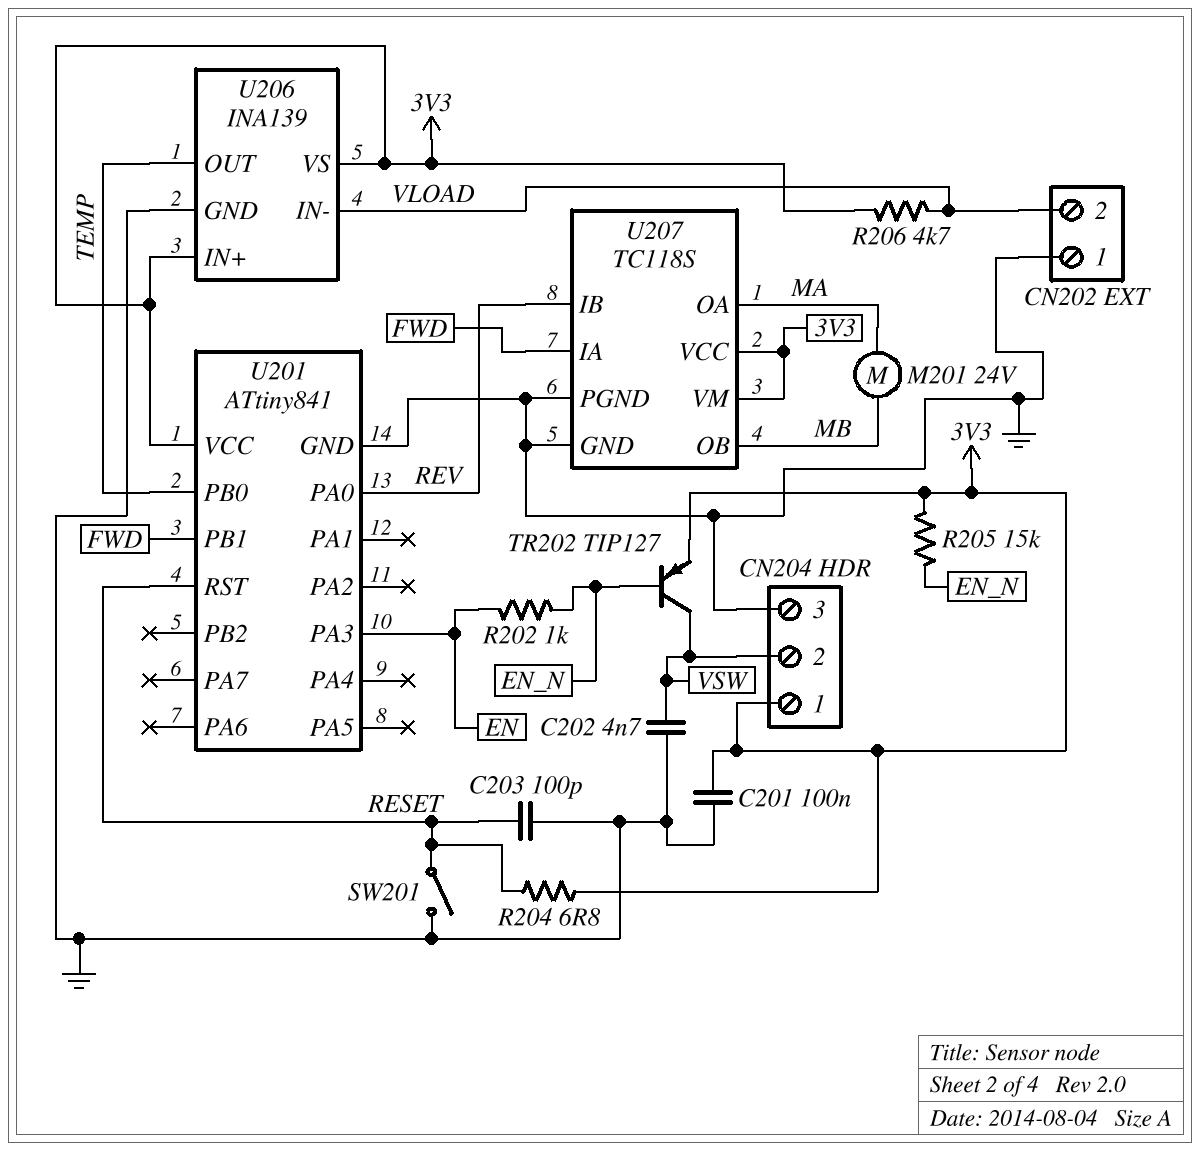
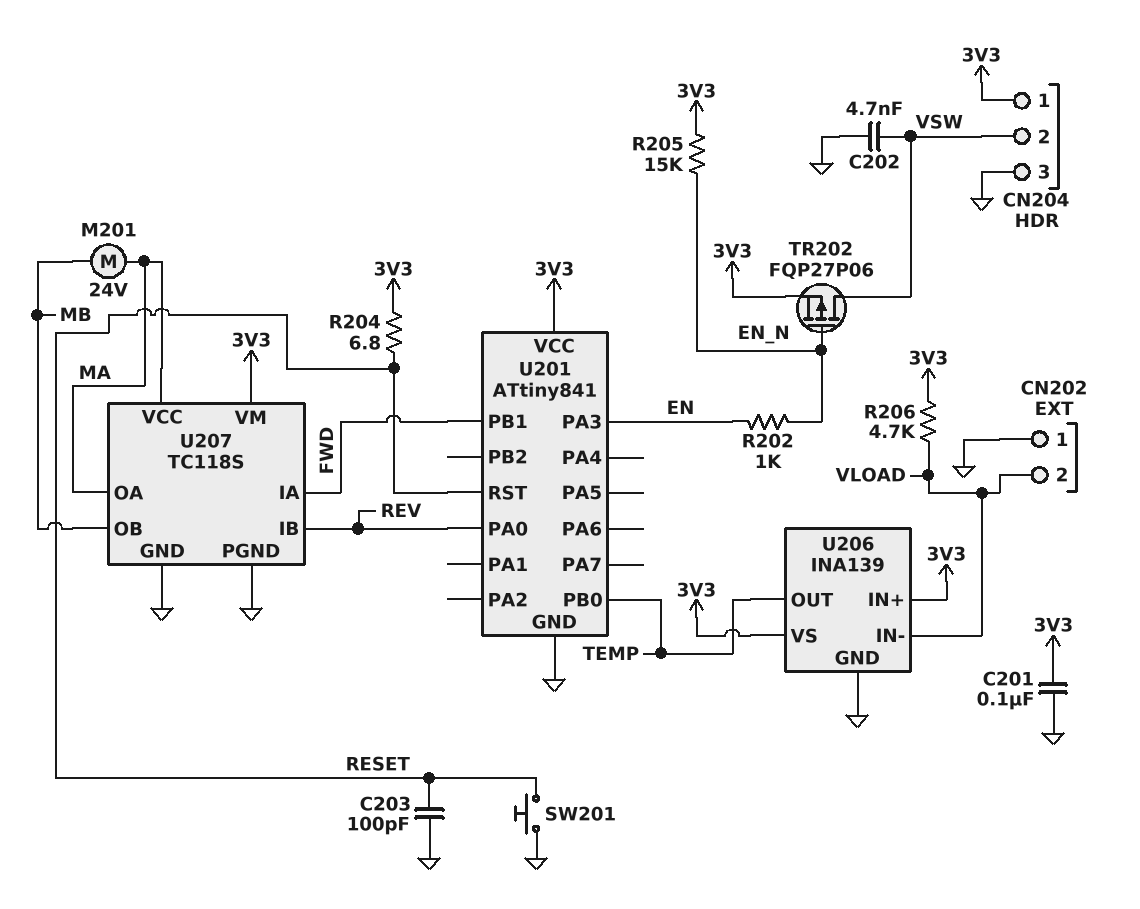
SW201: switch (GND, RESET) -> button (GND, RESET)
TR202: PNP TIP127 (B EN_N, C VSW, E 3V3) -> PMOS FQP27P06 (G EN_N, D VSW, S 3V3)
U207 pin VCC: 3V3 -> MA

